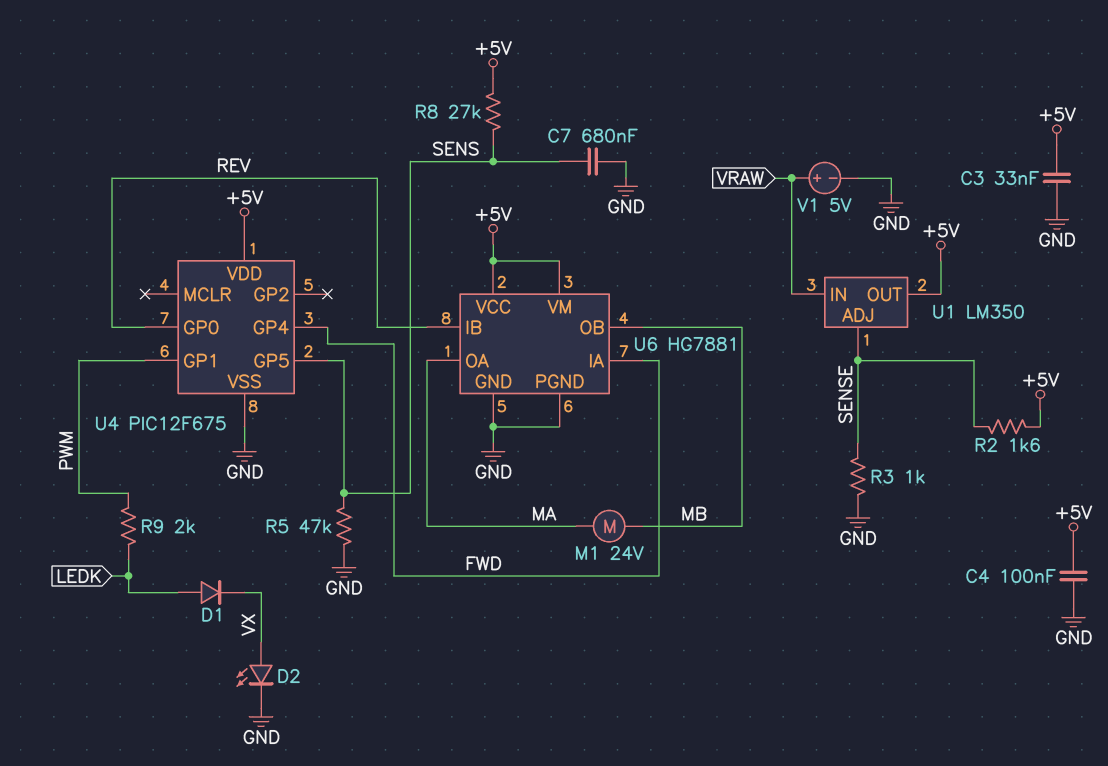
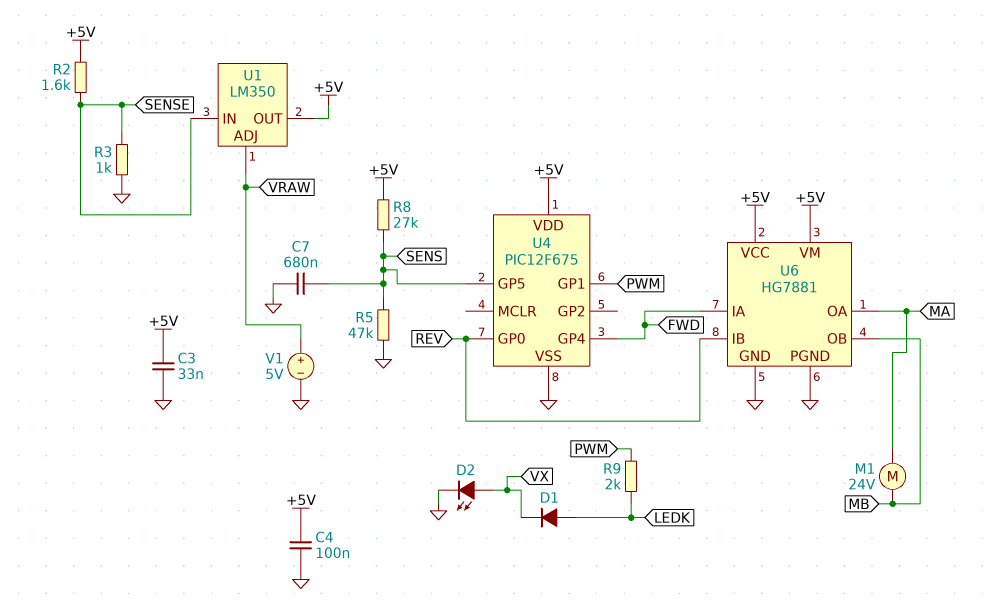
U1 pin ADJ: SENSE -> VRAW
U1 pin IN: VRAW -> SENSE

